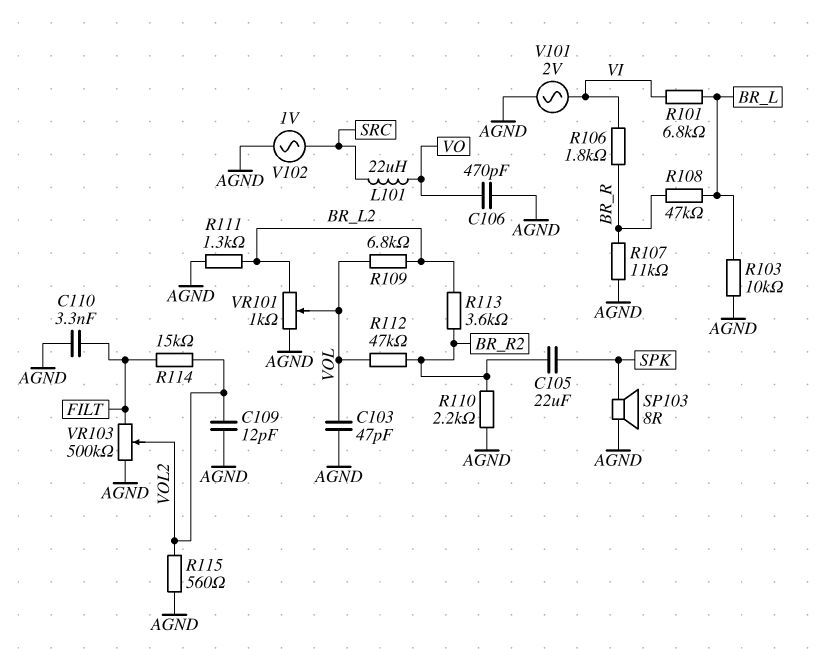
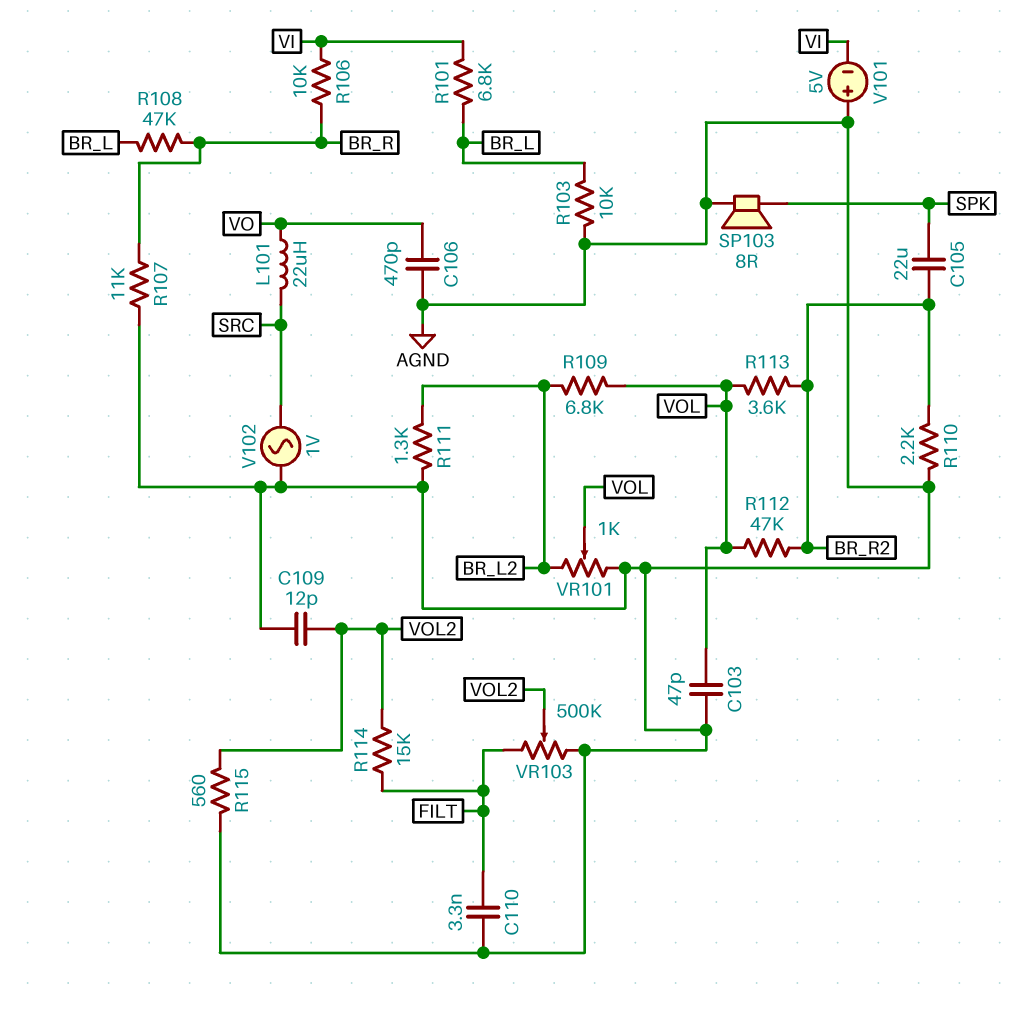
R106: 1.8k (BR_R, VI) -> 10k (BR_R, VI)
R113: 3.6k (BR_L2, BR_R2) -> 3.6k (BR_R2, VOL)
V101: AC 2V (AGND, VI) -> 5V (plus AGND, minus VI)

